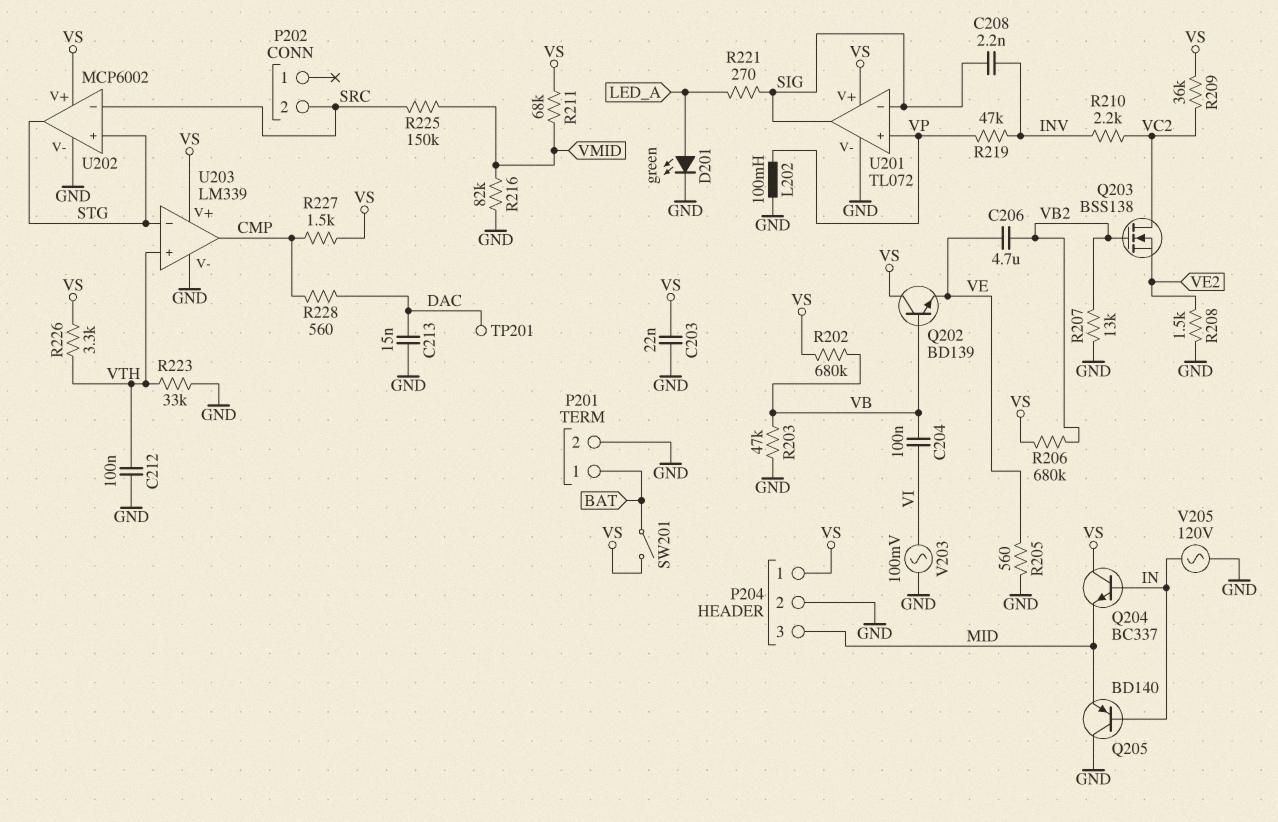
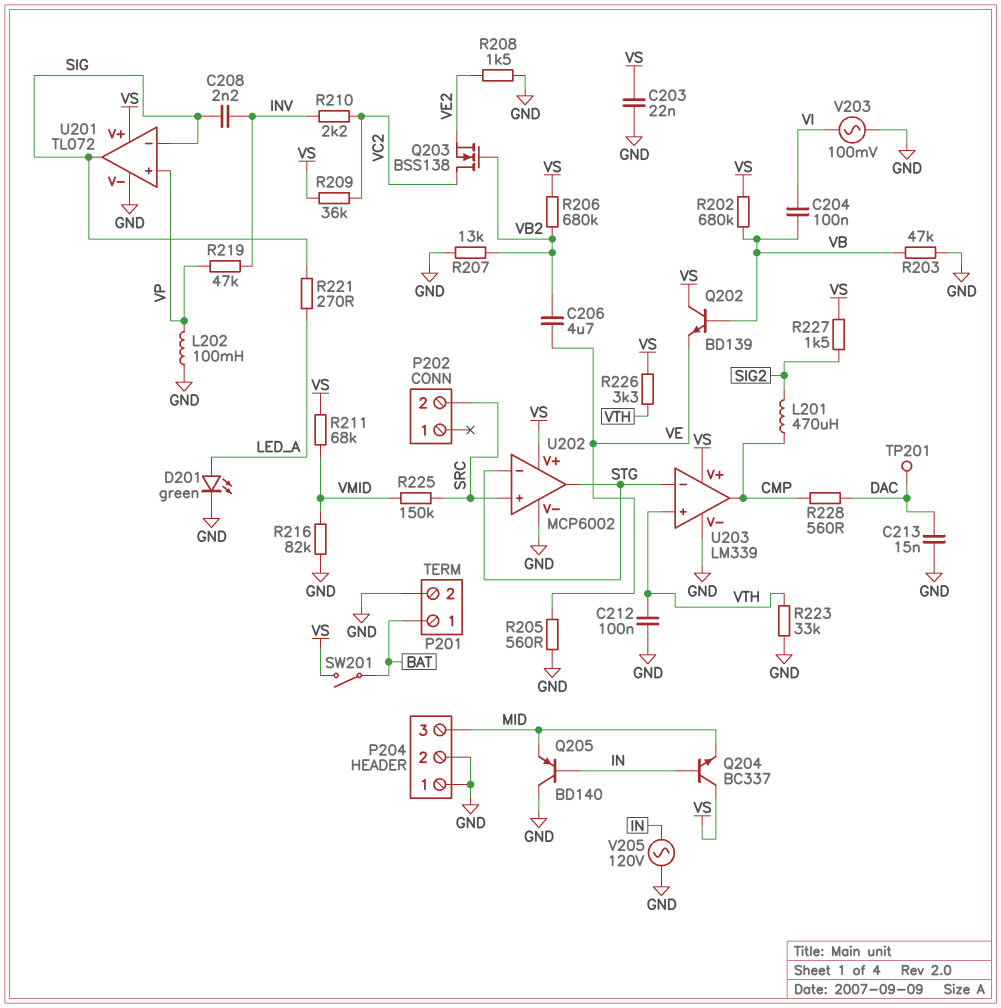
L201: none -> 470uH (CMP, SIG2)
P204 pin 1: VS -> GND
R227: 1.5k (CMP, VS) -> 1.5k (SIG2, VS)
U202 pin in+: STG -> SRC
U202 pin in-: SRC -> STG

